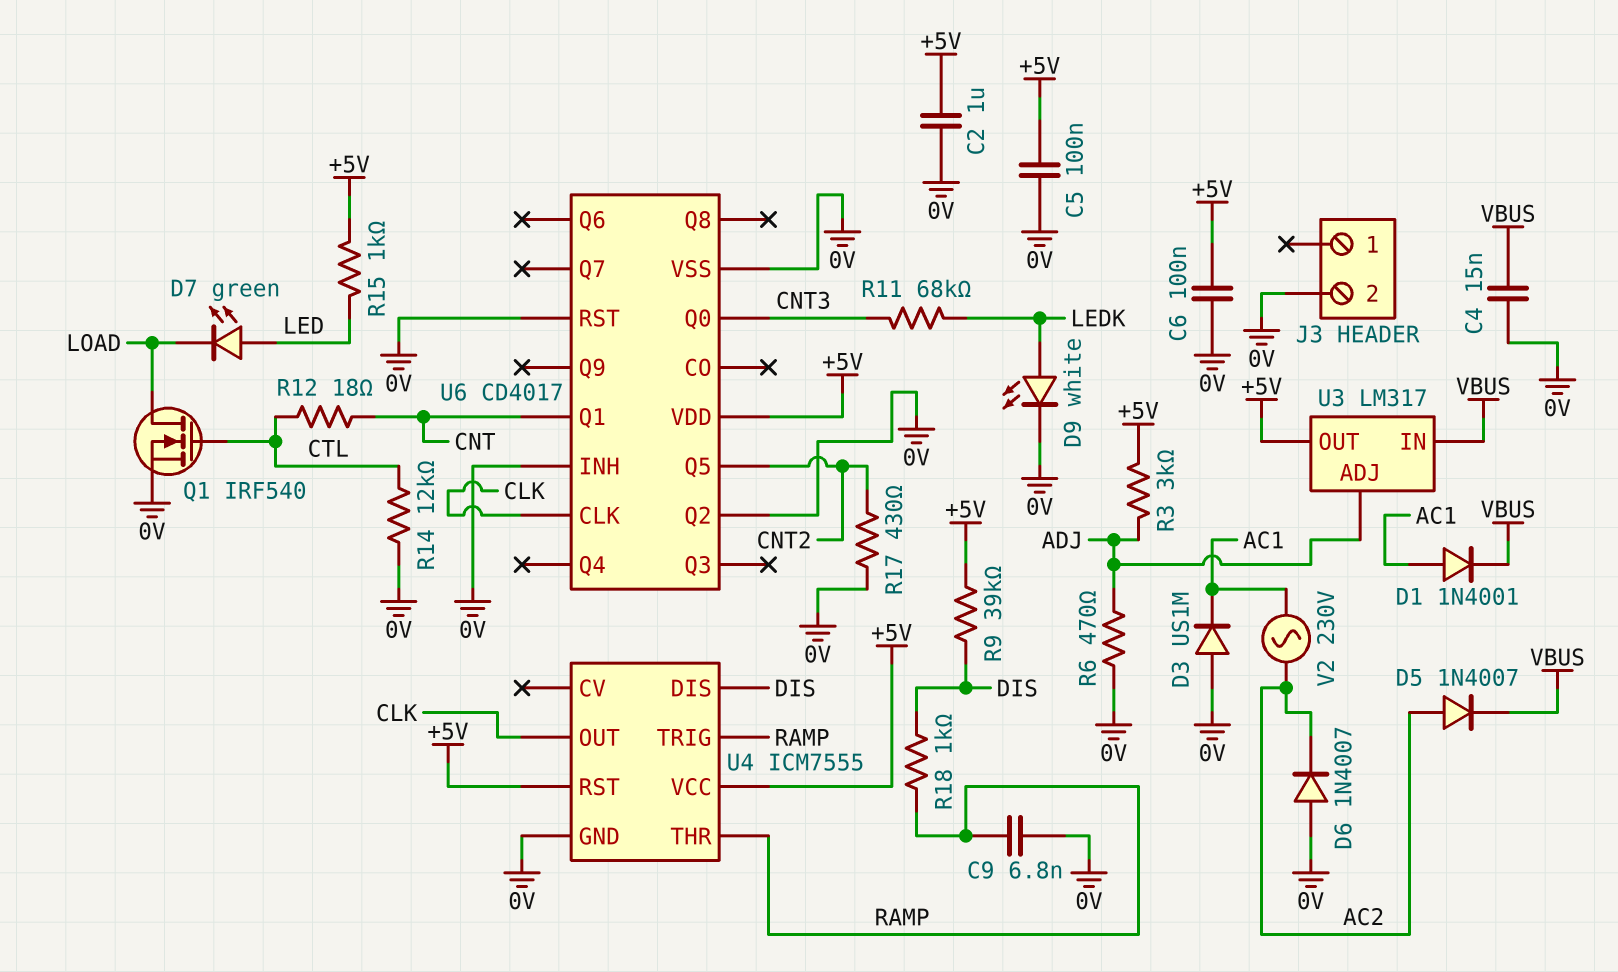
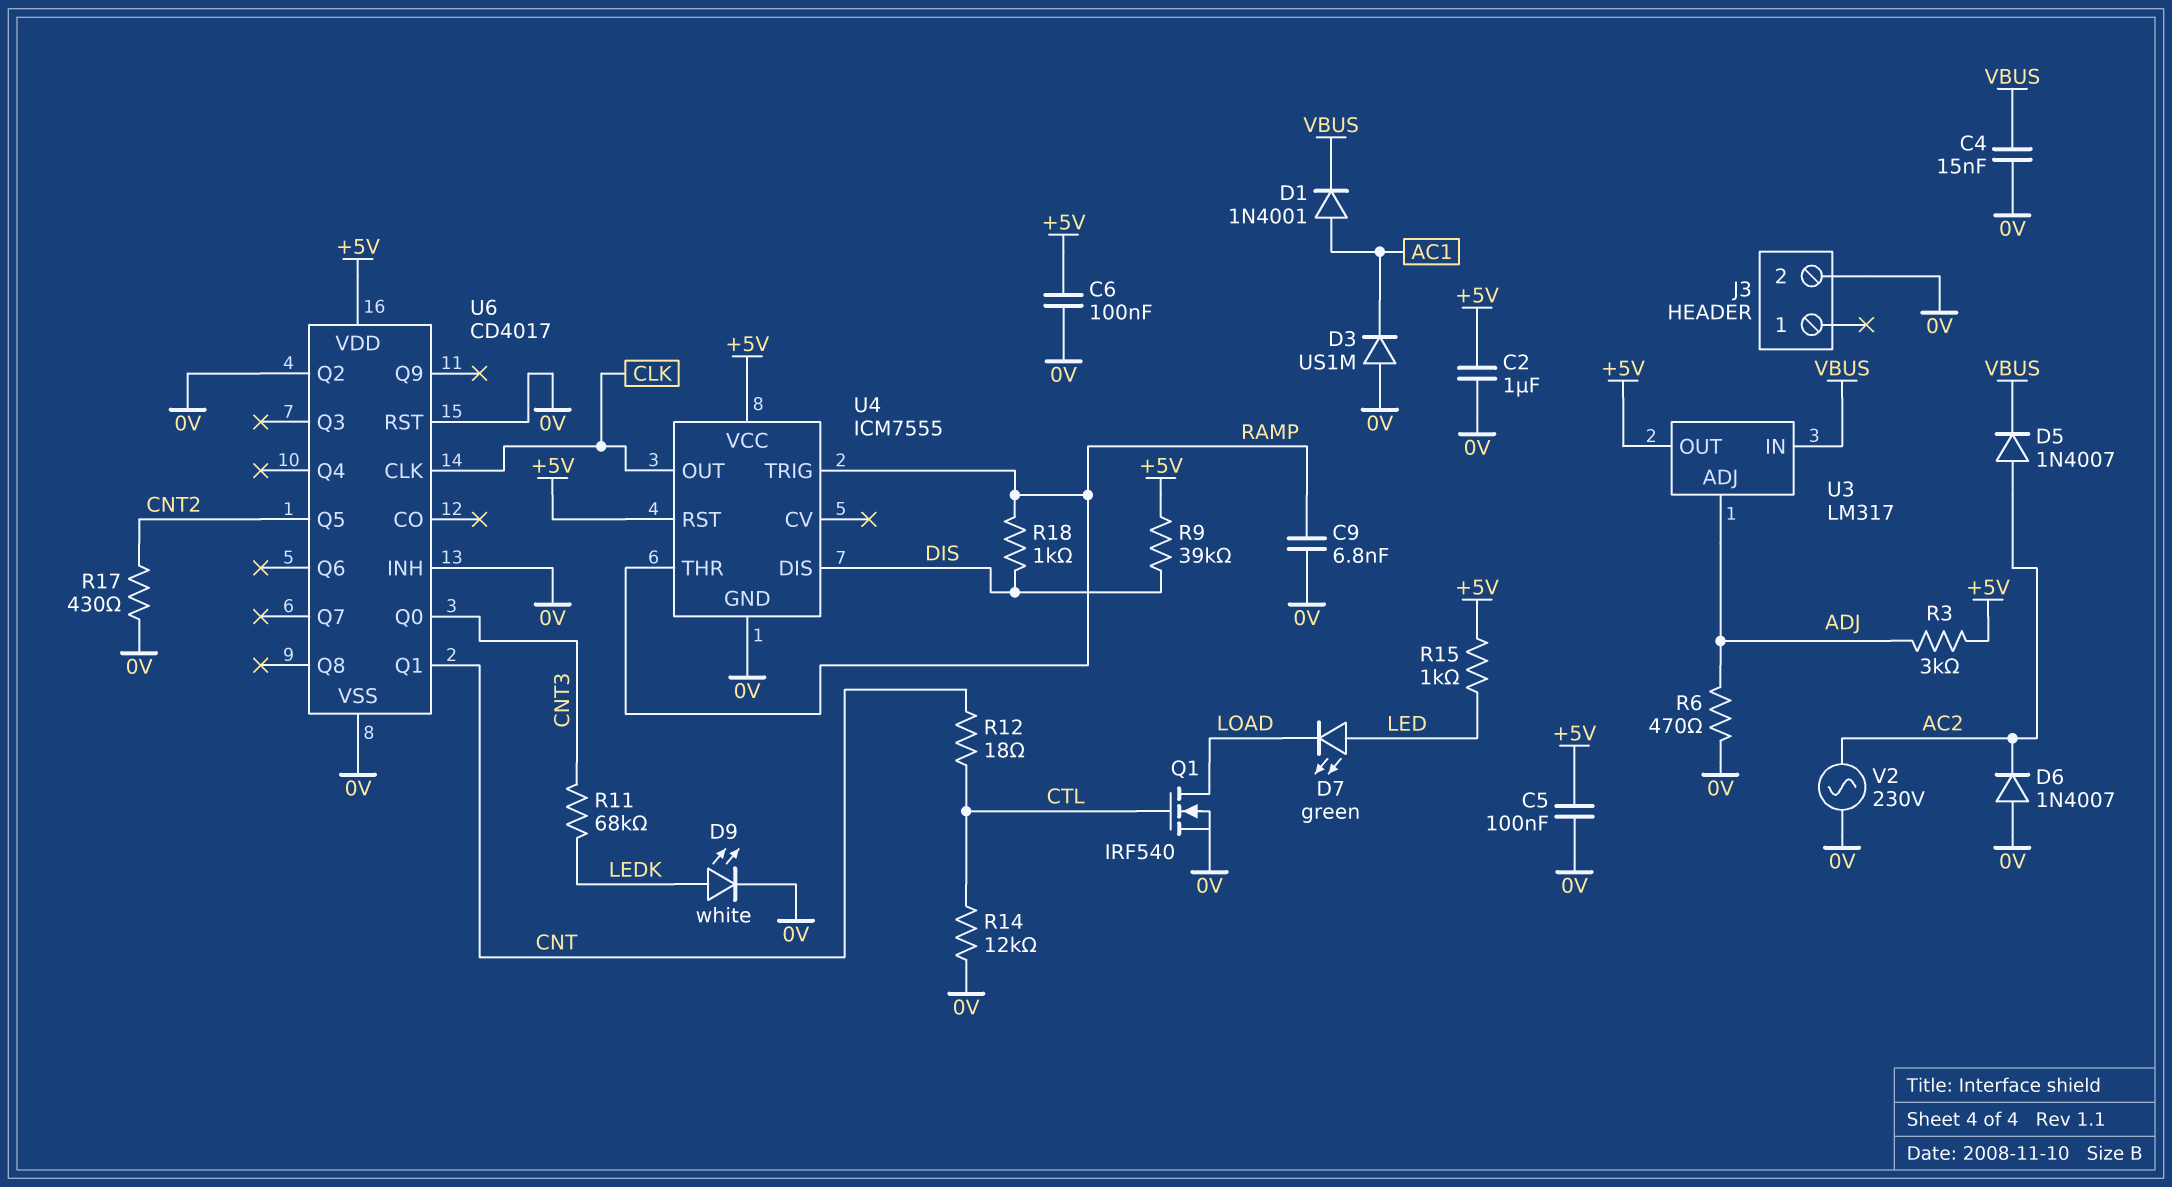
V2: AC 230V (AC1, AC2) -> AC 230V (0V, AC2)

